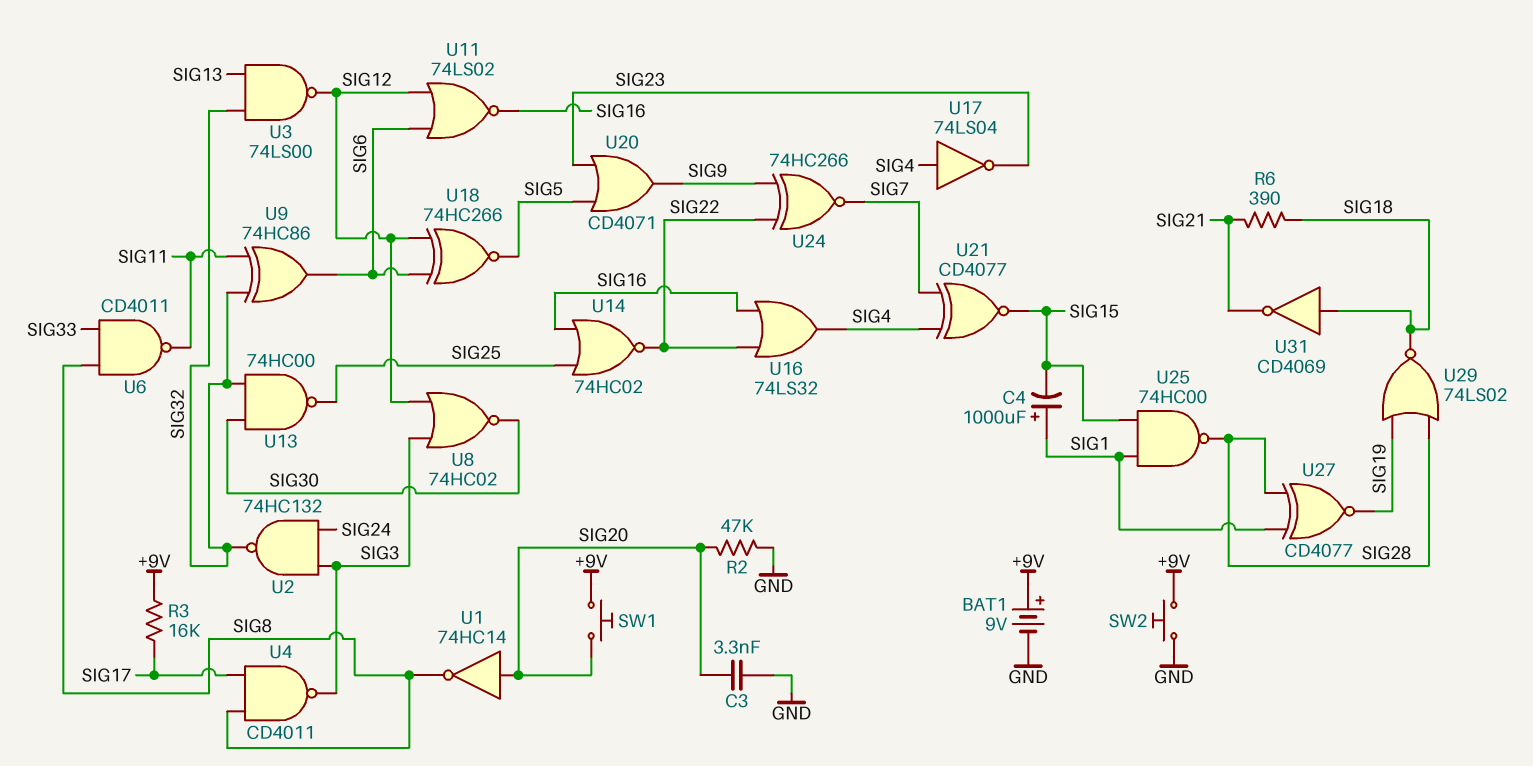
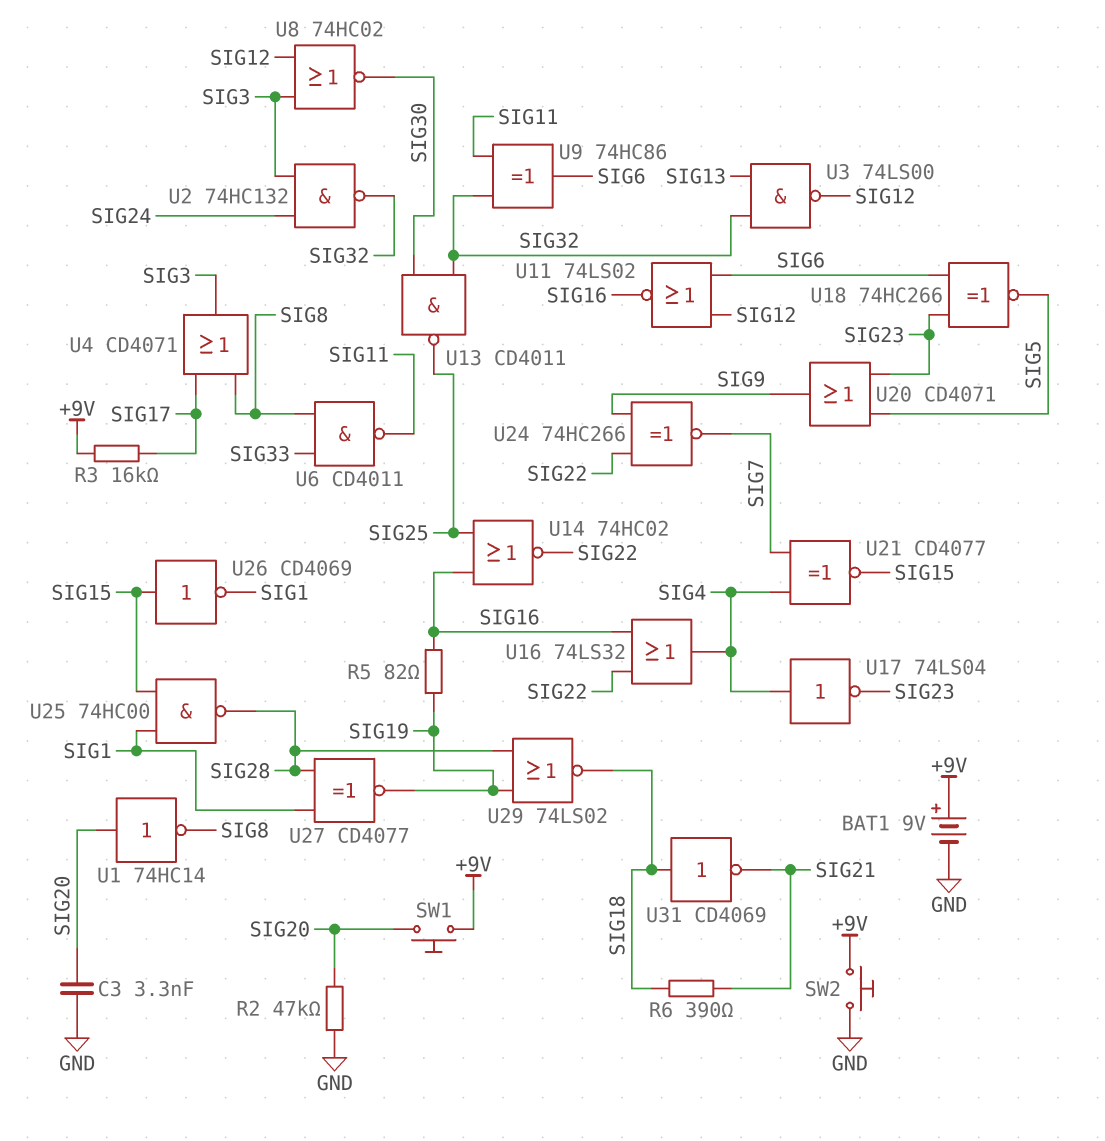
C4: 1000uF (plus SIG1, minus SIG15) -> none
R5: none -> 82 (SIG16, SIG19)
U4: NAND CD4011 (in SIG8, in SIG17, out SIG3) -> OR CD4071 (in SIG8, in SIG17, out SIG3)
U13: NAND 74HC00 (in SIG30, in SIG32, out SIG25) -> NAND CD4011 (in SIG30, in SIG32, out SIG25)
U18: XNOR 74HC266 (in SIG6, in SIG12, out SIG5) -> XNOR 74HC266 (in SIG6, in SIG23, out SIG5)
U26: none -> NOT CD4069 (in SIG15, out SIG1)

